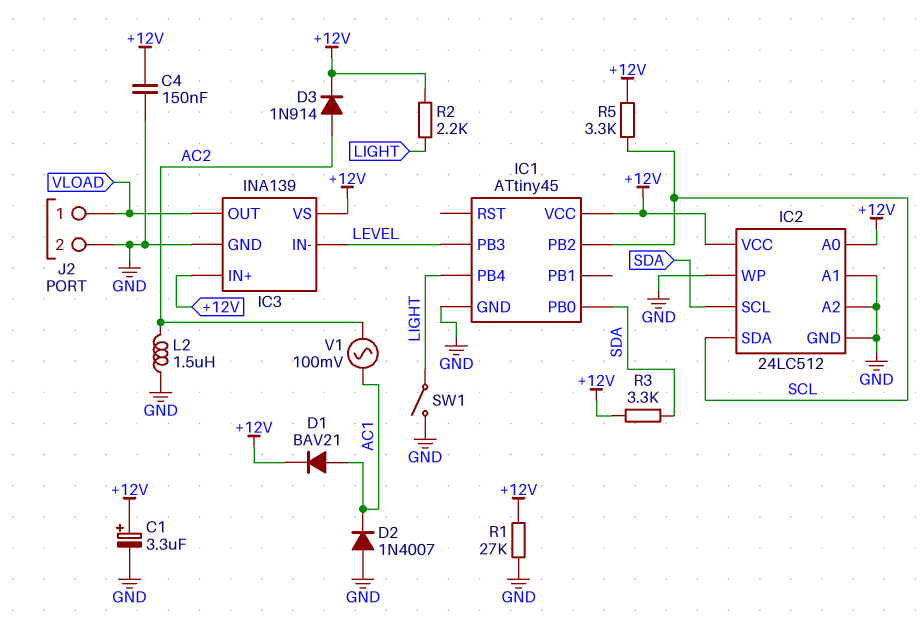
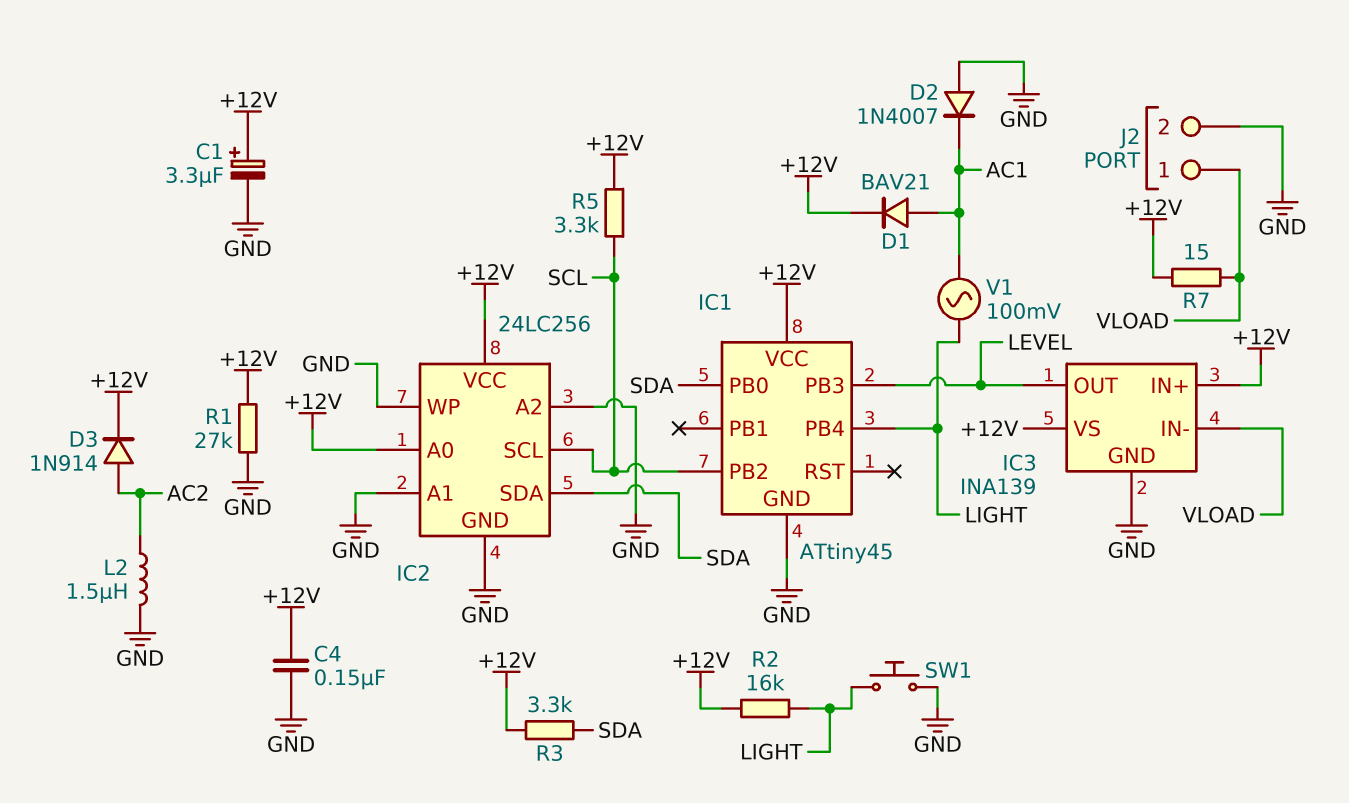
IC2: 24LC512 -> 24LC256
IC2 pin SCL: SDA -> SCL
IC2 pin SDA: SCL -> SDA
IC3 pin IN-: LEVEL -> VLOAD
IC3 pin OUT: VLOAD -> LEVEL
R2: 2.2k (+12V, LIGHT) -> 16k (+12V, LIGHT)
R7: none -> 15 (+12V, VLOAD)
SW1: switch (GND, LIGHT) -> button (GND, LIGHT)
V1: AC 100mV (AC1, AC2) -> AC 100mV (AC1, LIGHT)

